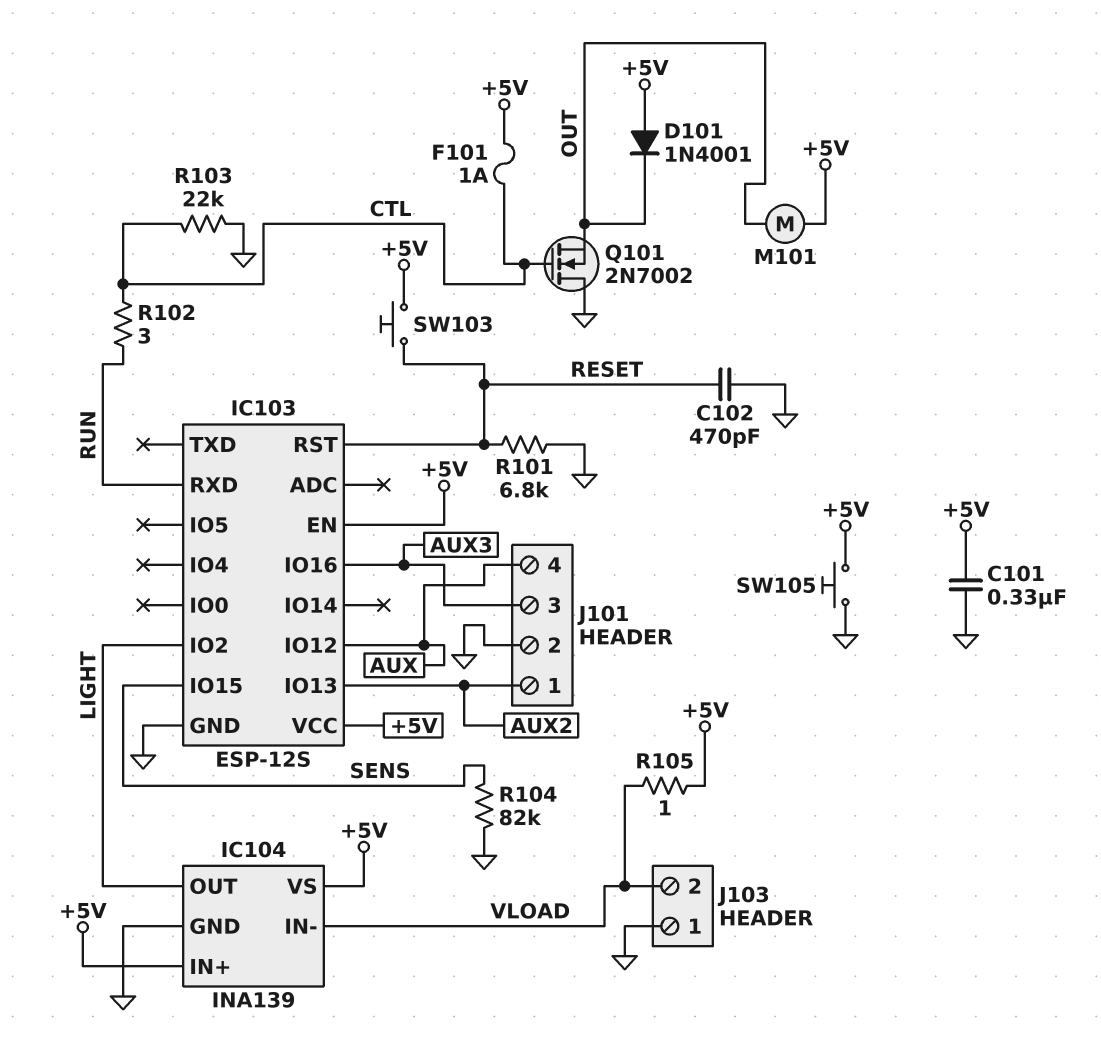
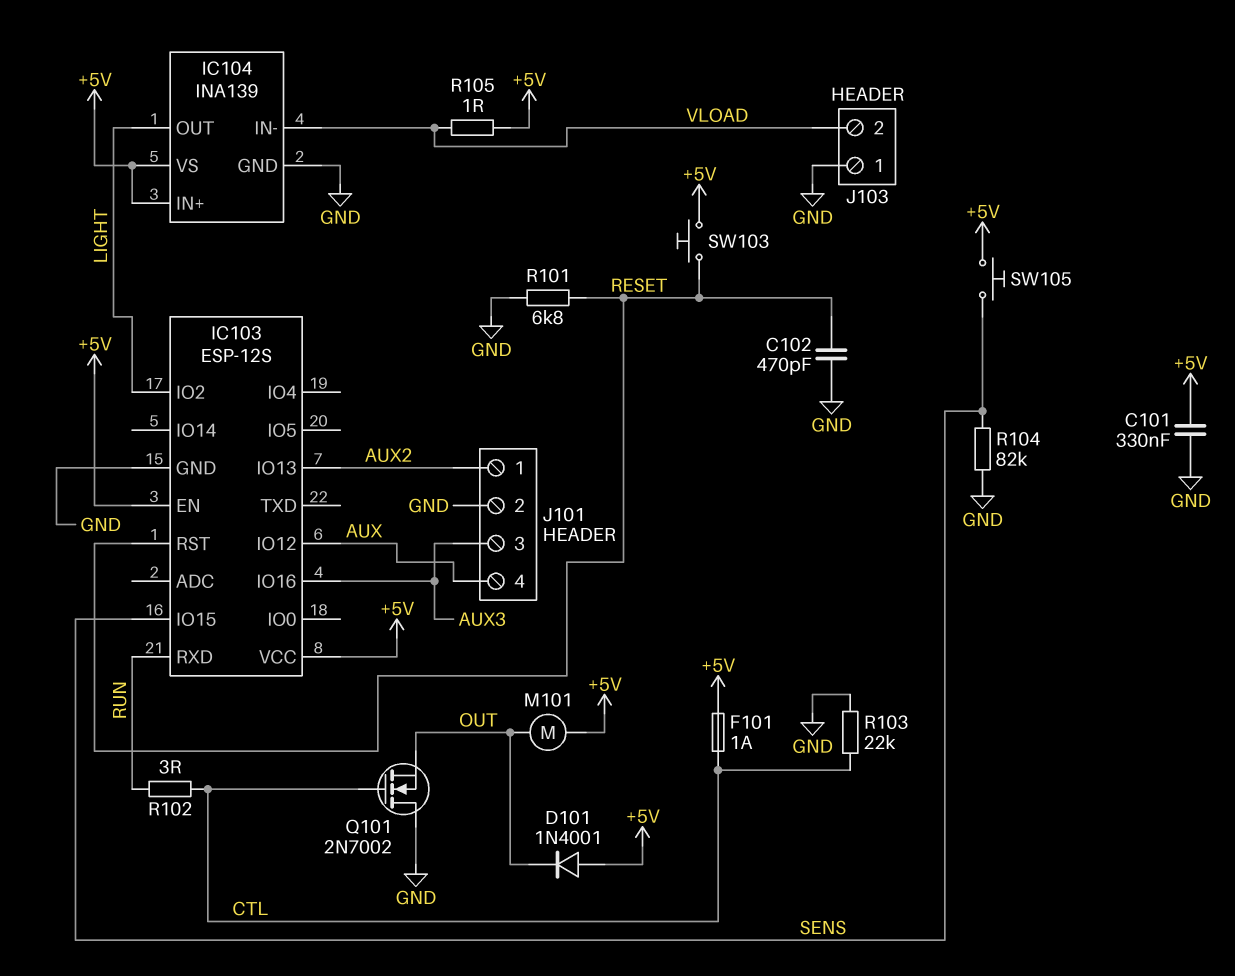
SW105: button (+5V, GND) -> button (+5V, SENS)

